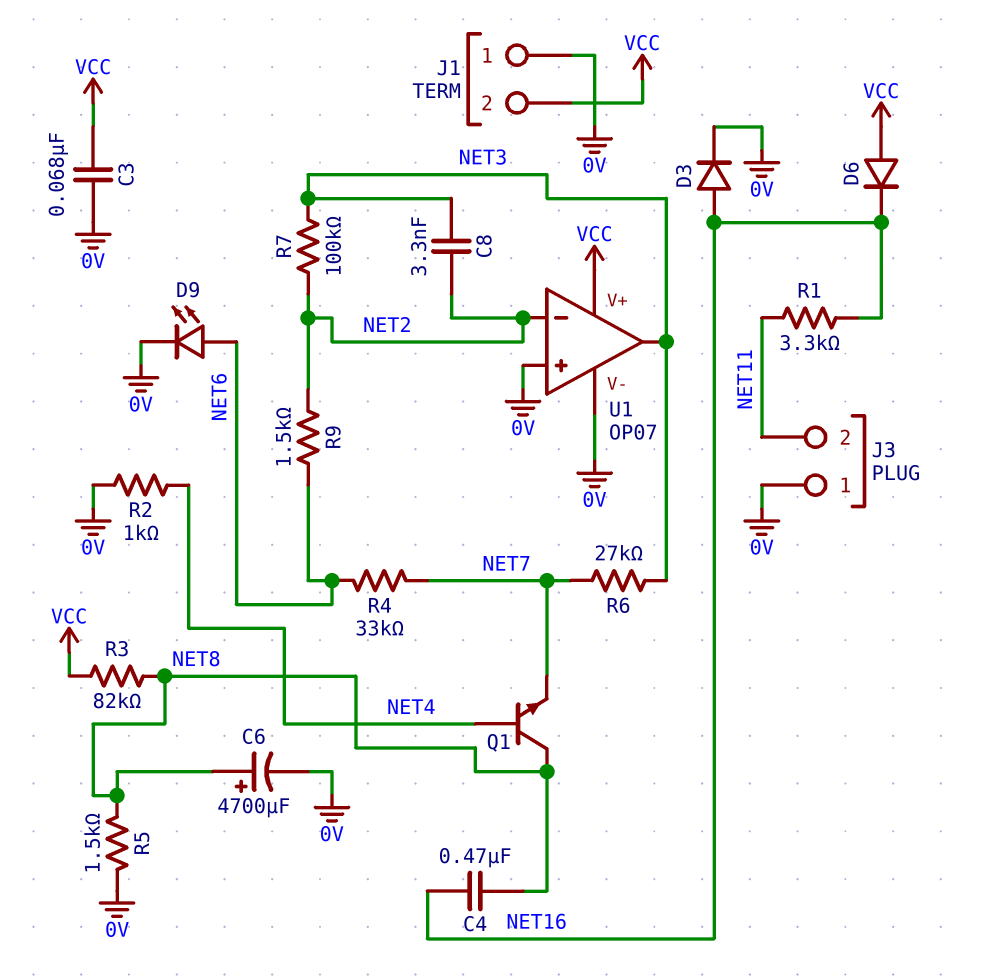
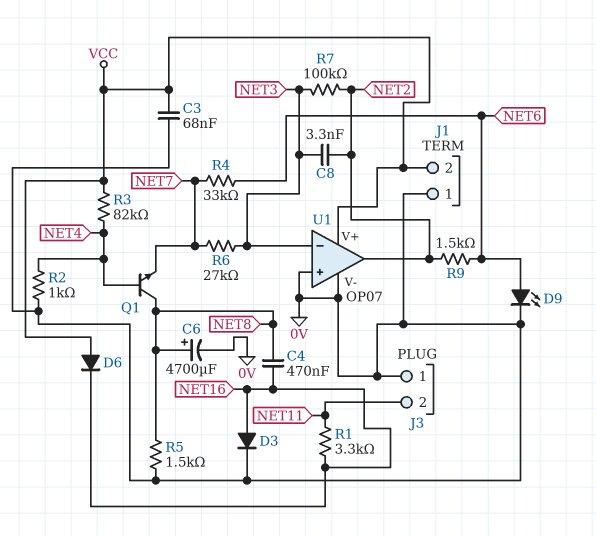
R3: 82k (NET8, VCC) -> 82k (NET4, VCC)
U1 pin in-: NET2 -> NET3
U1 pin out: NET3 -> NET2

